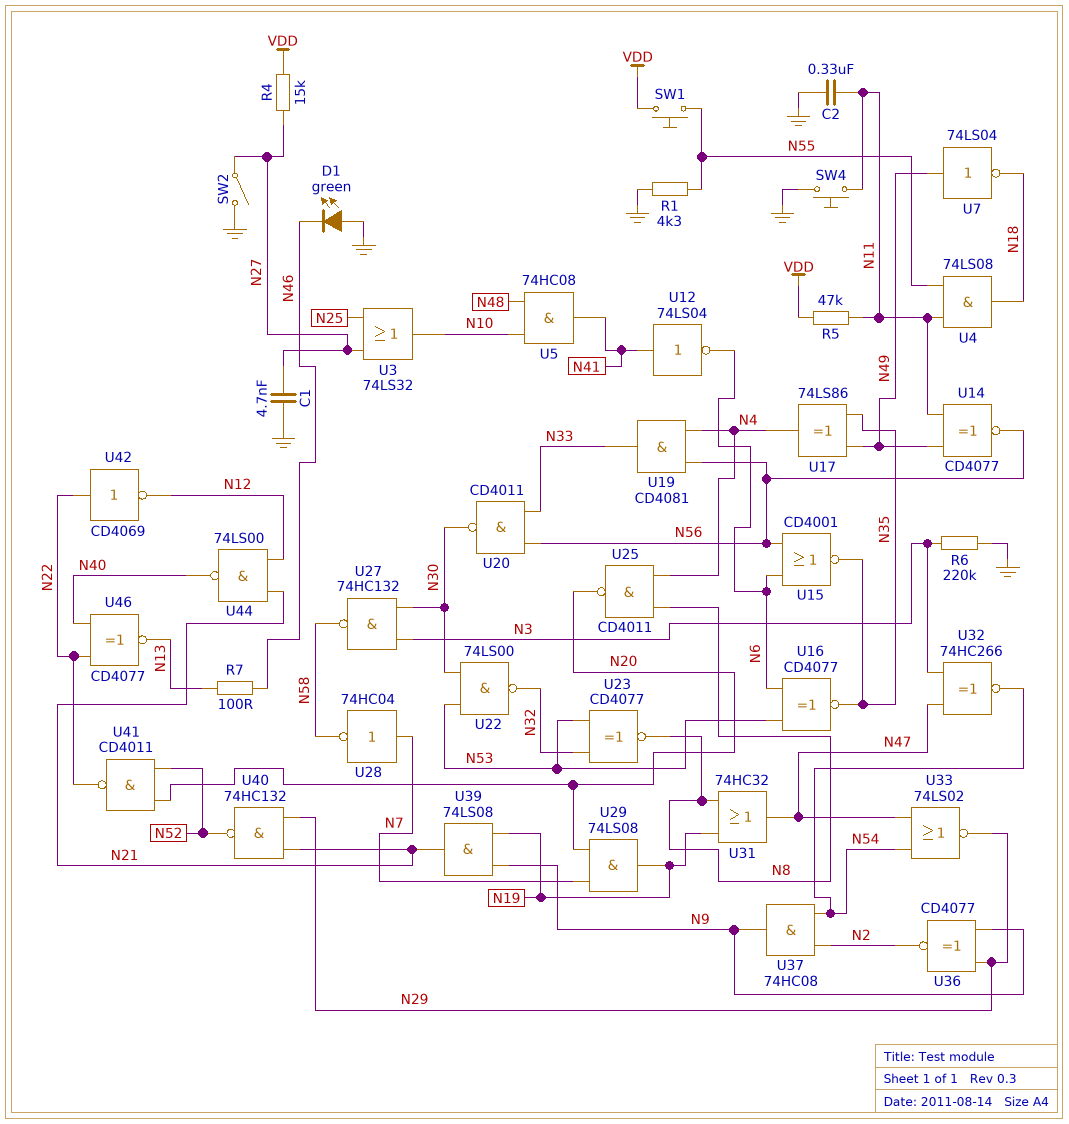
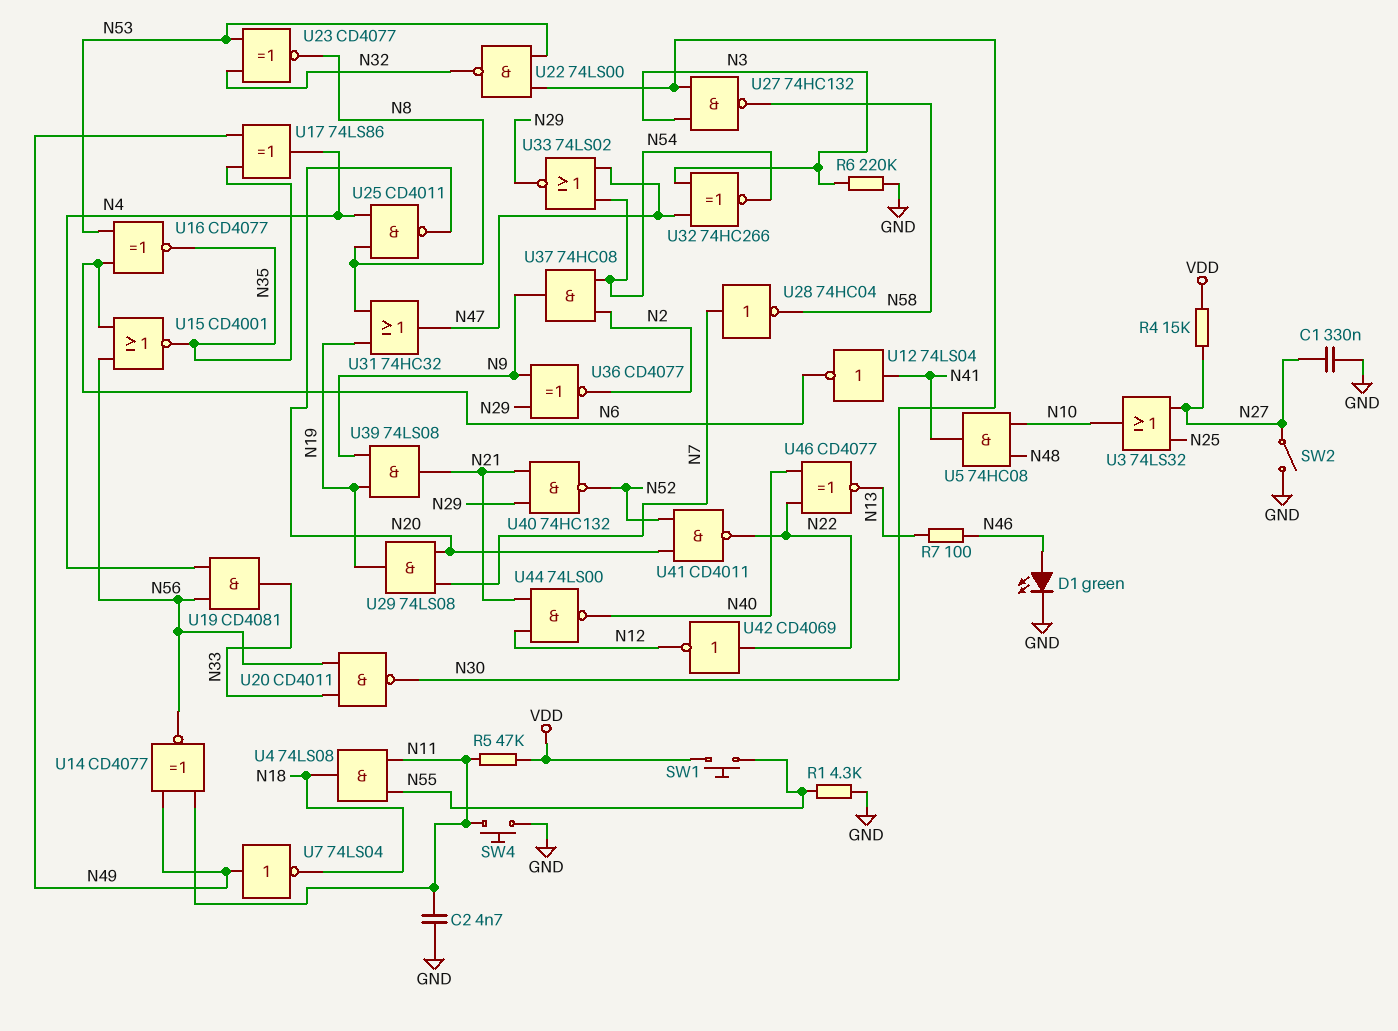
C1: 4.7nF (GND, N27) -> 330nF (GND, N27)
C2: 330nF (GND, N11) -> 4.7nF (GND, N11)
D1: LED green (A GND, K N46) -> LED green (A N46, K GND)

